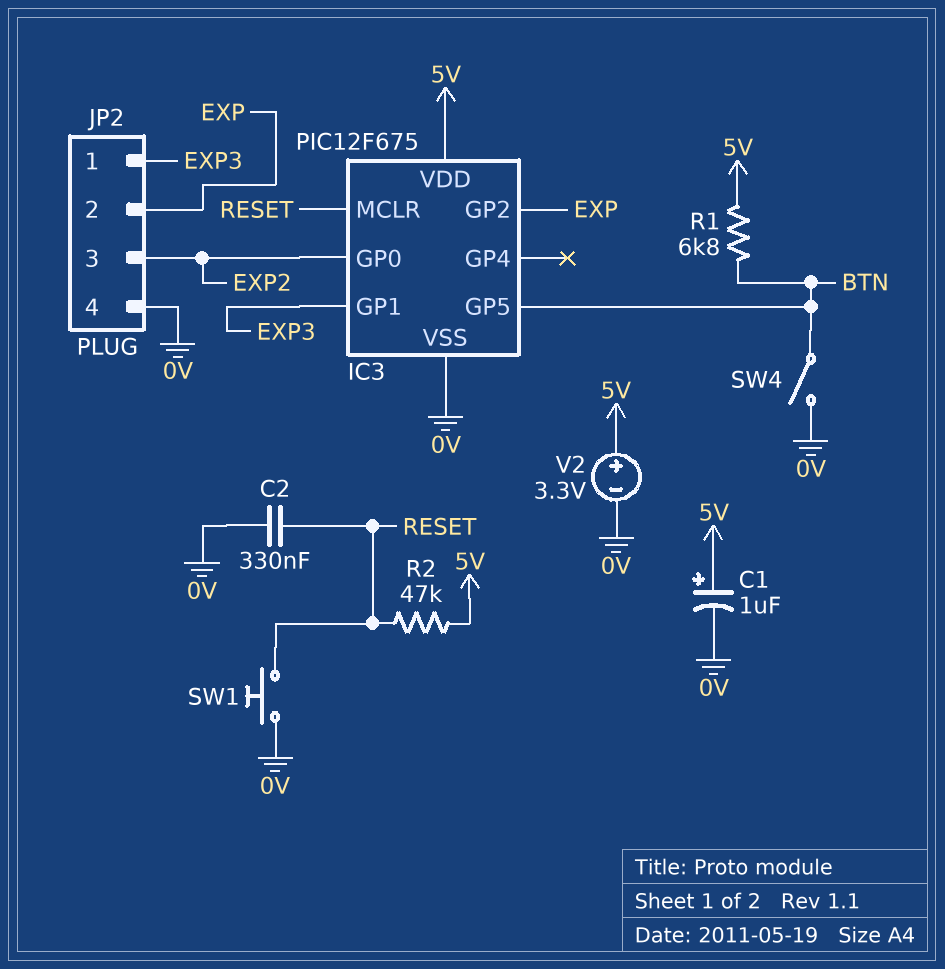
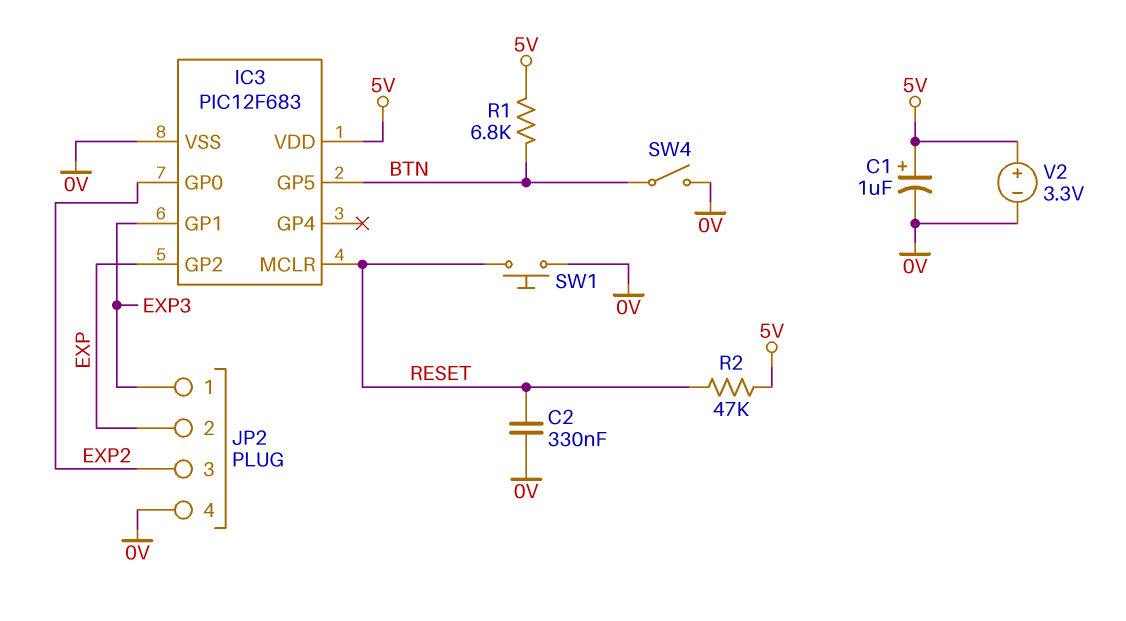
IC3: PIC12F675 -> PIC12F683

